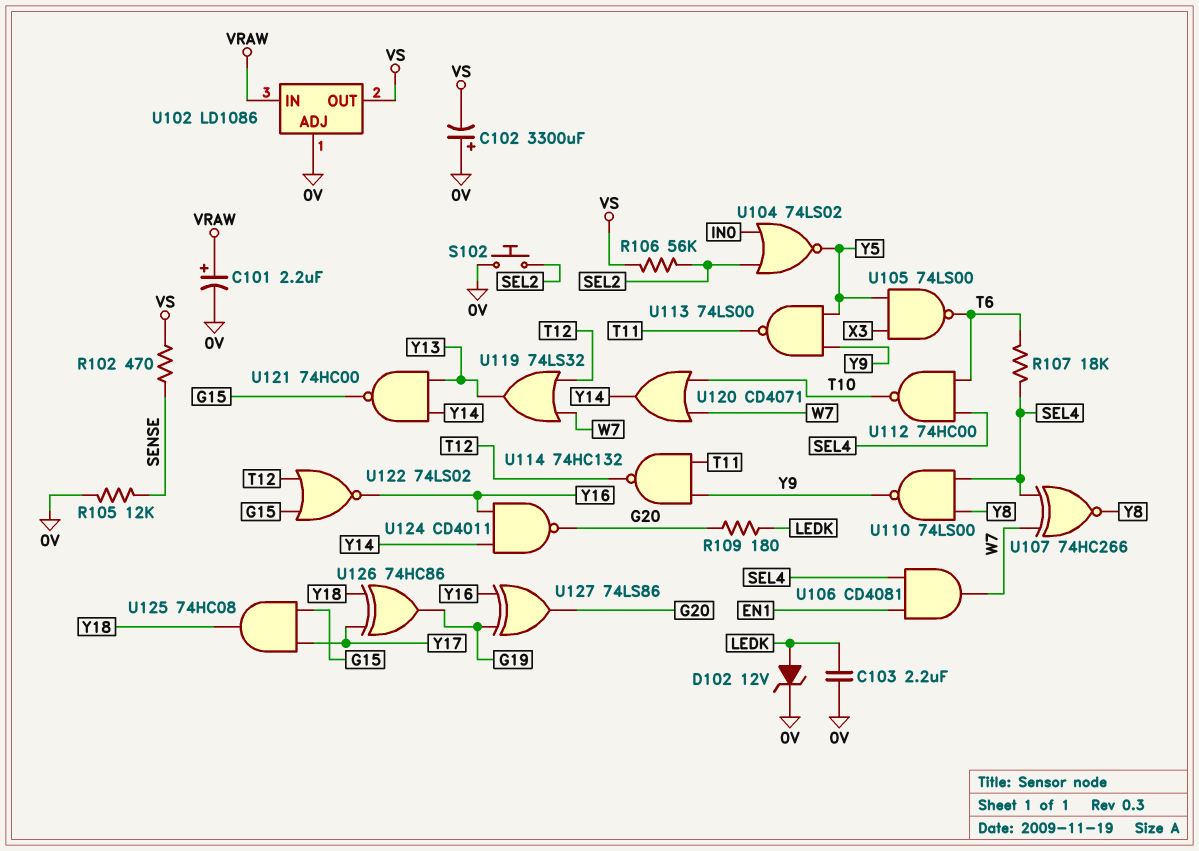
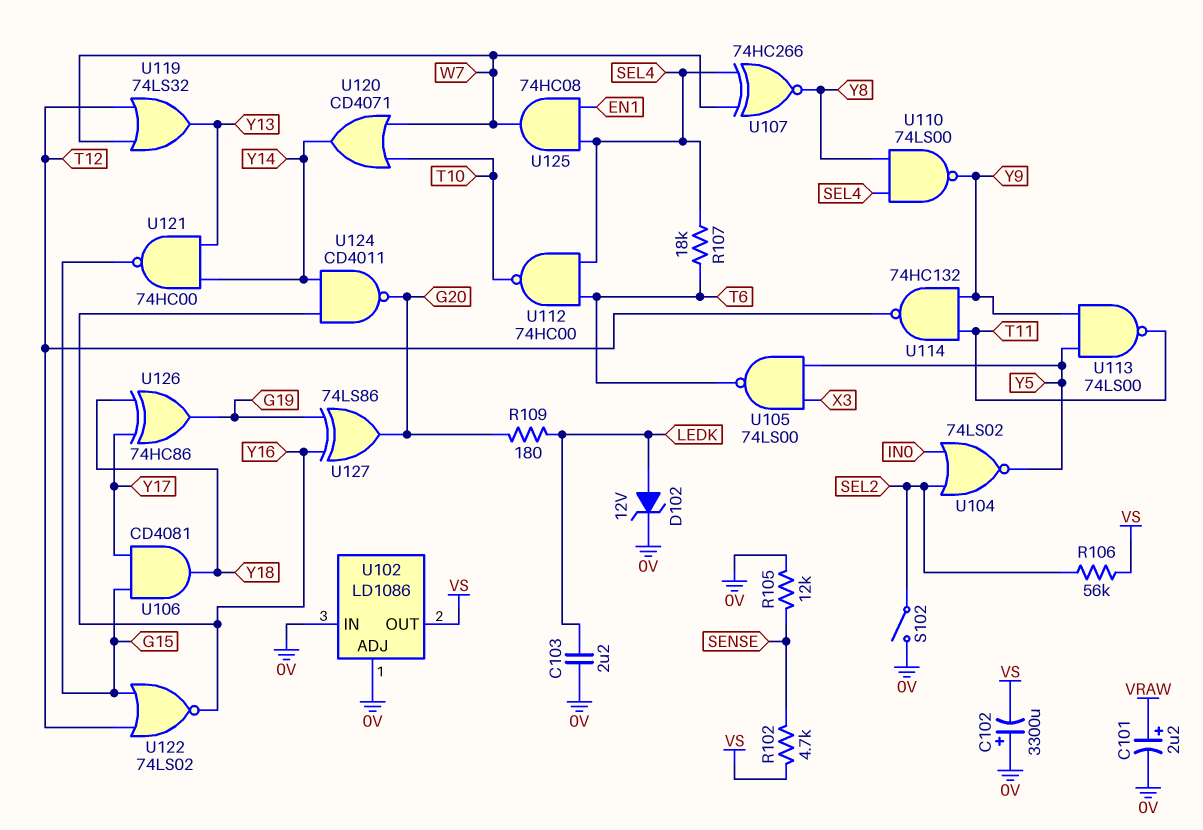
R102: 470 (SENSE, VS) -> 4.7k (SENSE, VS)
S102: button (0V, SEL2) -> switch (0V, SEL2)
U102 pin IN: VRAW -> 0V
U106: AND CD4081 (in EN1, in SEL4, out W7) -> AND CD4081 (in G15, in Y17, out Y18)
U125: AND 74HC08 (in G15, in Y17, out Y18) -> AND 74HC08 (in EN1, in SEL4, out W7)

